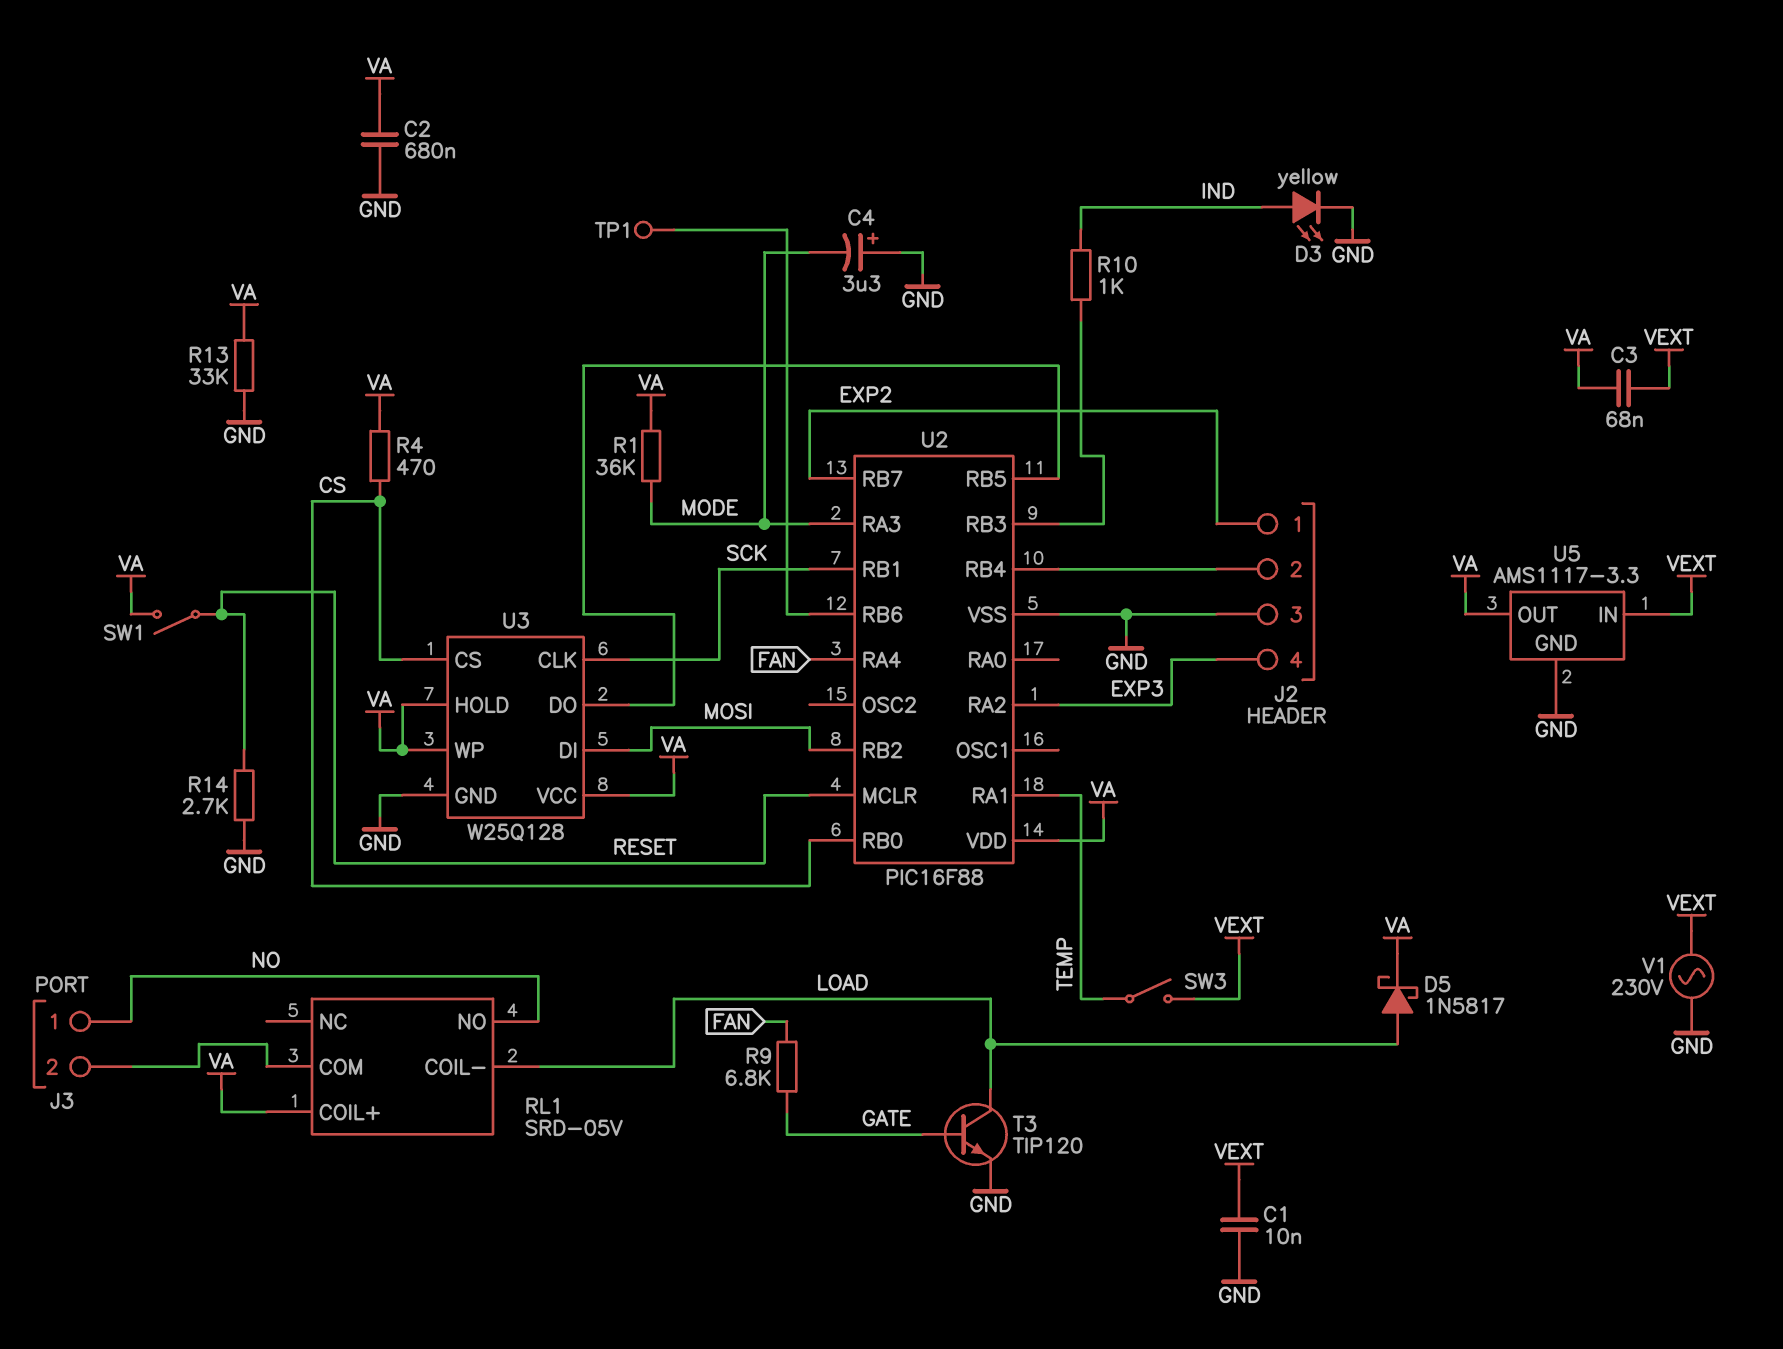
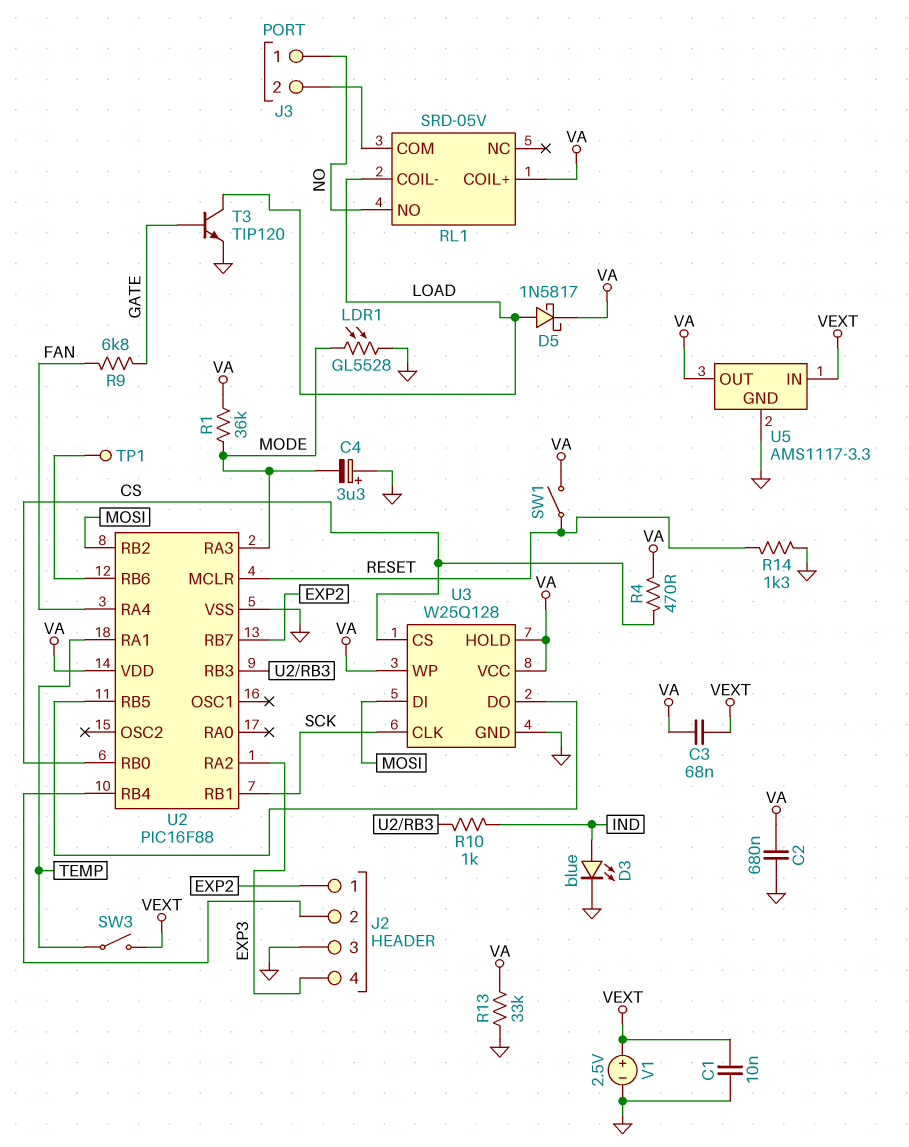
D3: LED yellow (A IND, K GND) -> LED blue (A IND, K GND)
LDR1: none -> GL5528 (GND, MODE)
R14: 2.7k (GND, RESET) -> 1.3k (GND, RESET)
V1: AC 230V (GND, VEXT) -> 2.5V (plus VEXT, minus GND)

